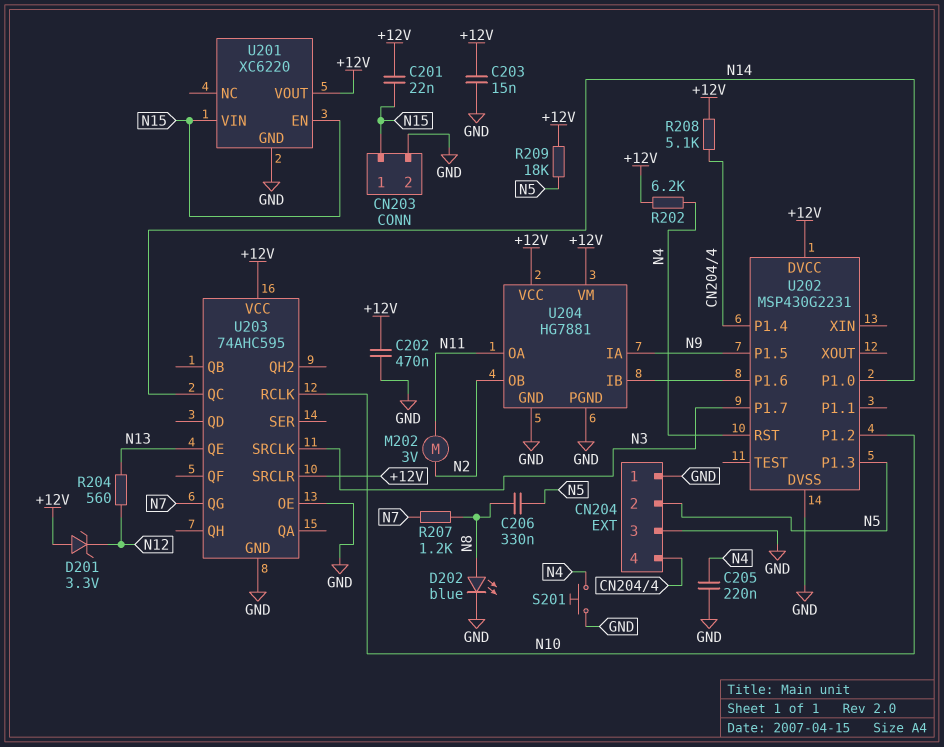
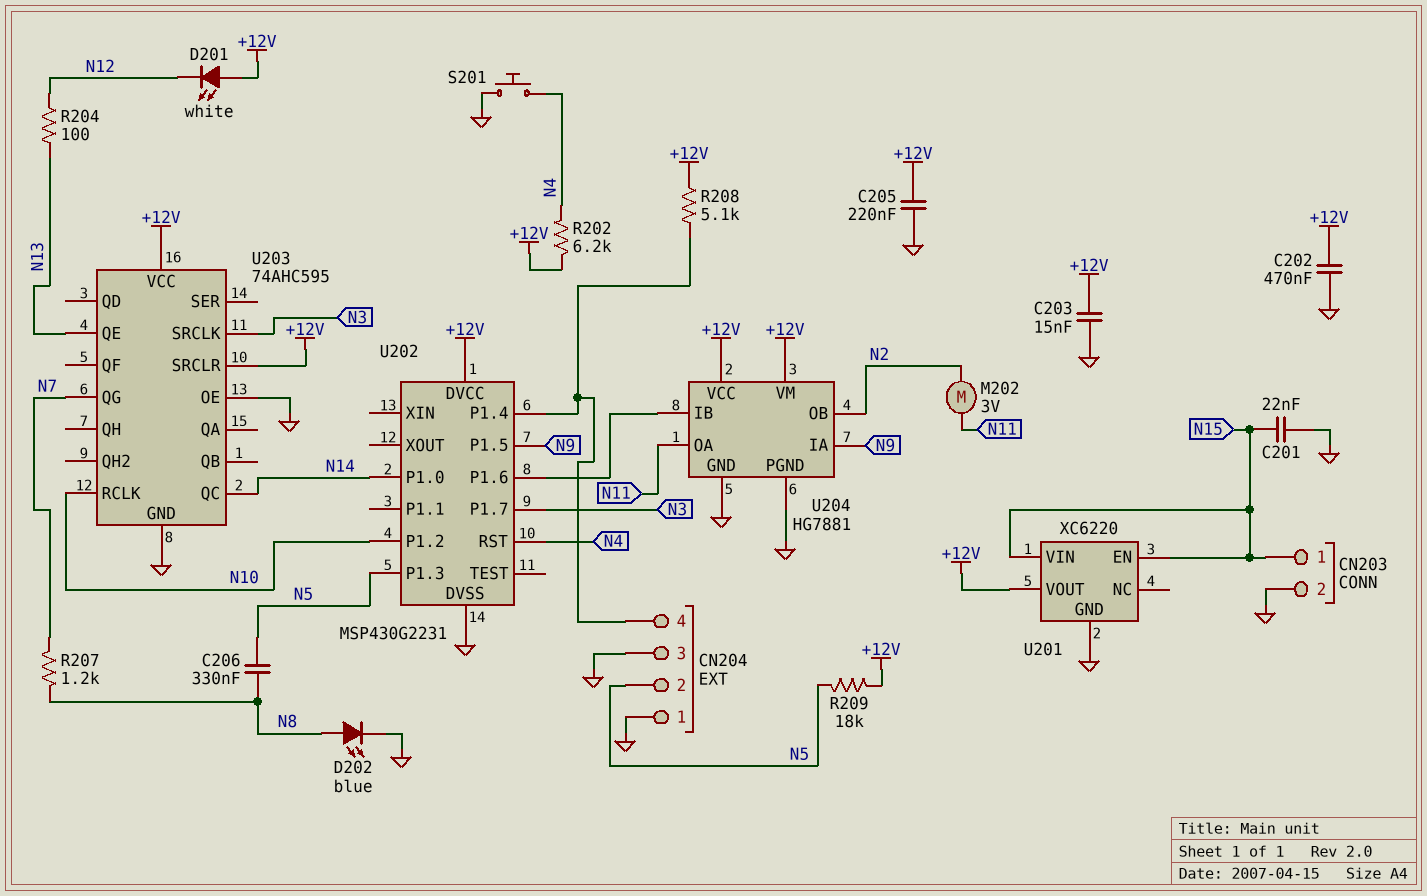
C201: 22nF (+12V, N15) -> 22nF (GND, N15)
C205: 220nF (GND, N4) -> 220nF (+12V, GND)
D201: zener 3.3V (A +12V, K N12) -> LED white (A +12V, K N12)
R204: 560 (N12, N13) -> 100 (N12, N13)

